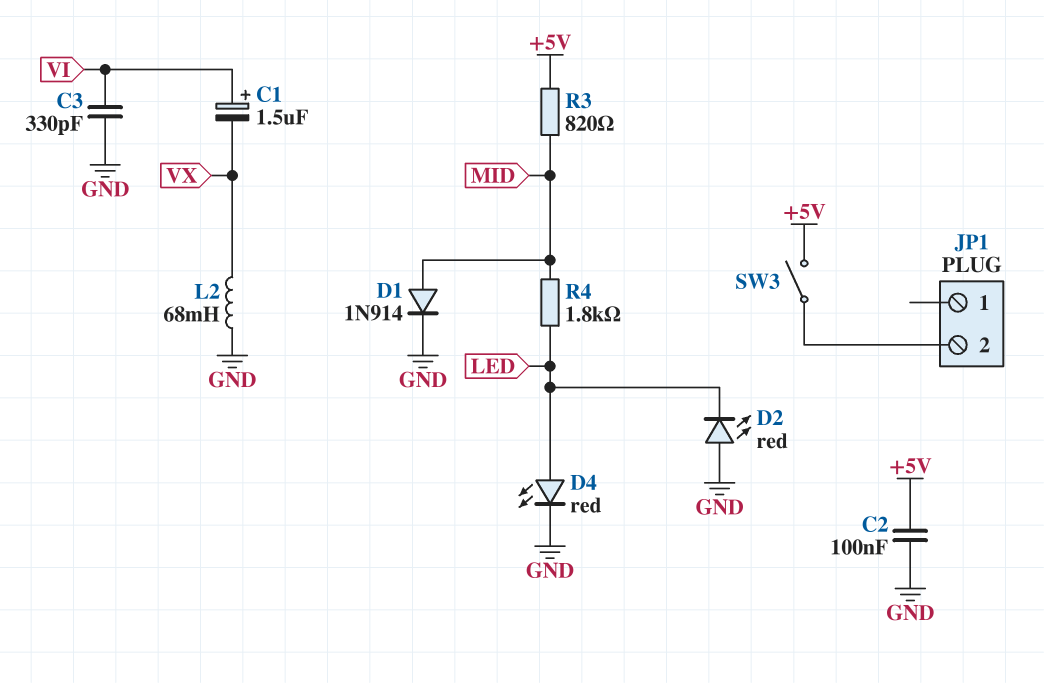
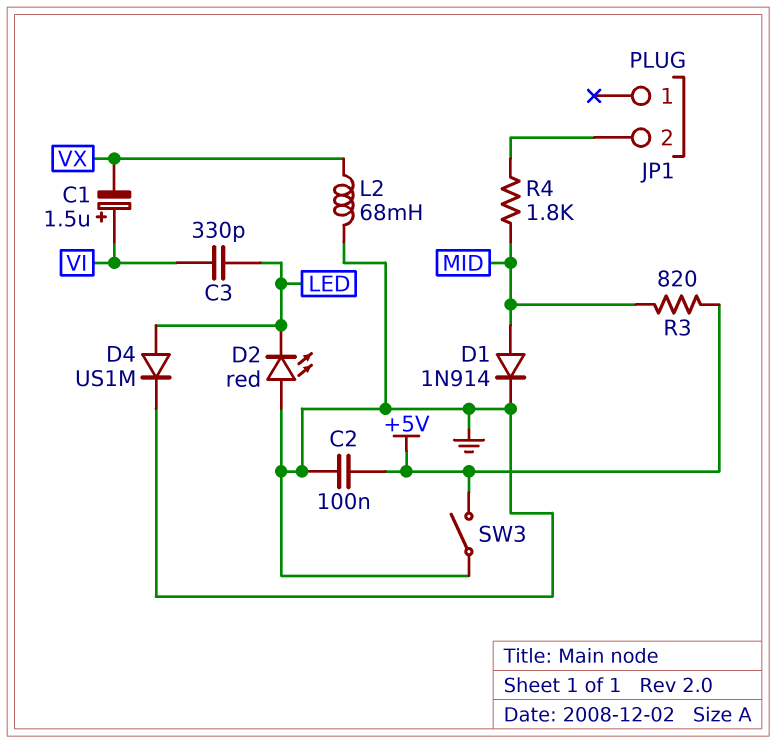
C3: 330pF (GND, VI) -> 330pF (LED, VI)
D4: LED red (A LED, K GND) -> diode US1M (A LED, K GND)
R4: 1.8k (LED, MID) -> 1.8k (JP1/2, MID)
SW3: switch (+5V, JP1/2) -> switch (+5V, GND)

